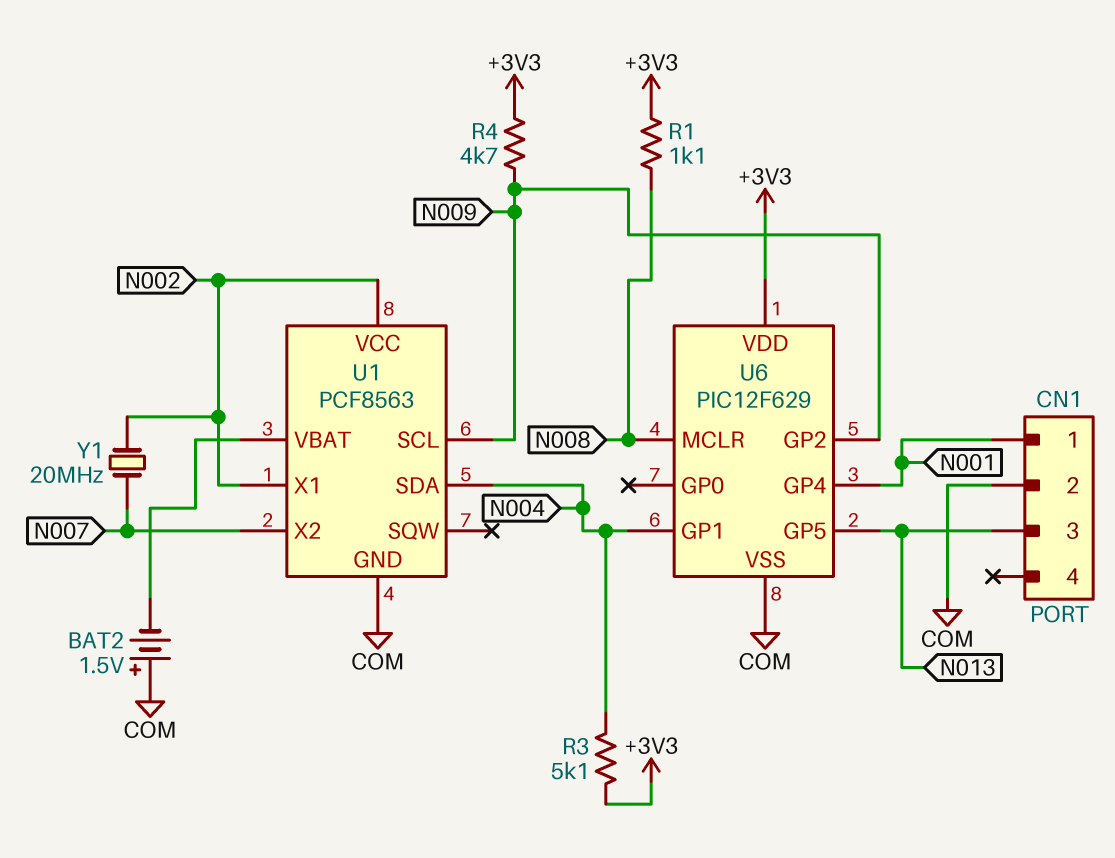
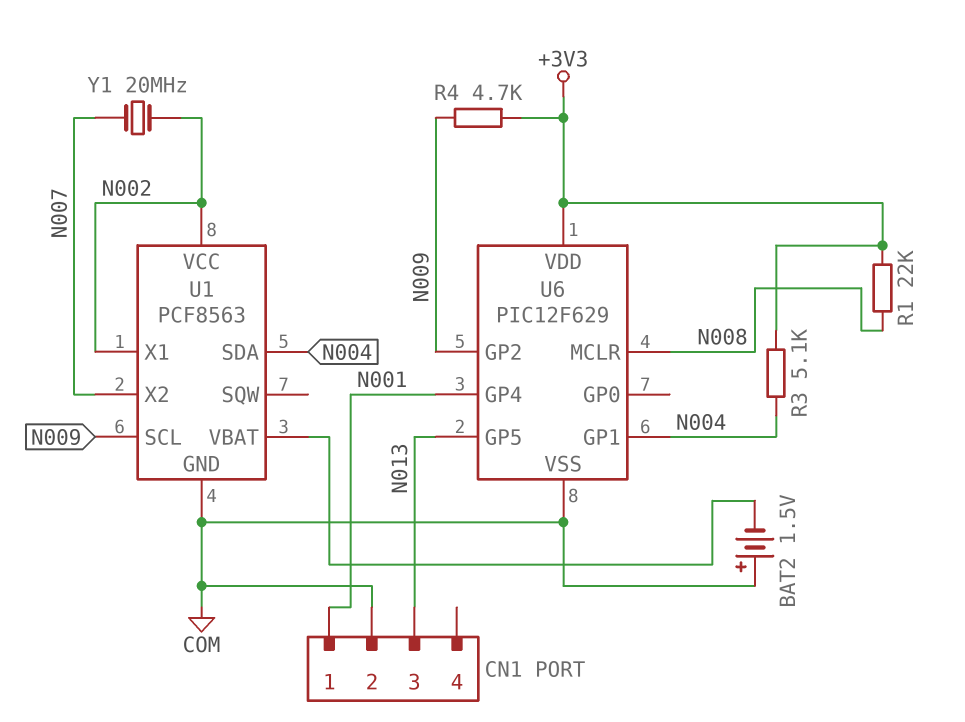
R1: 1.1k (+3V3, N008) -> 22k (+3V3, N008)

